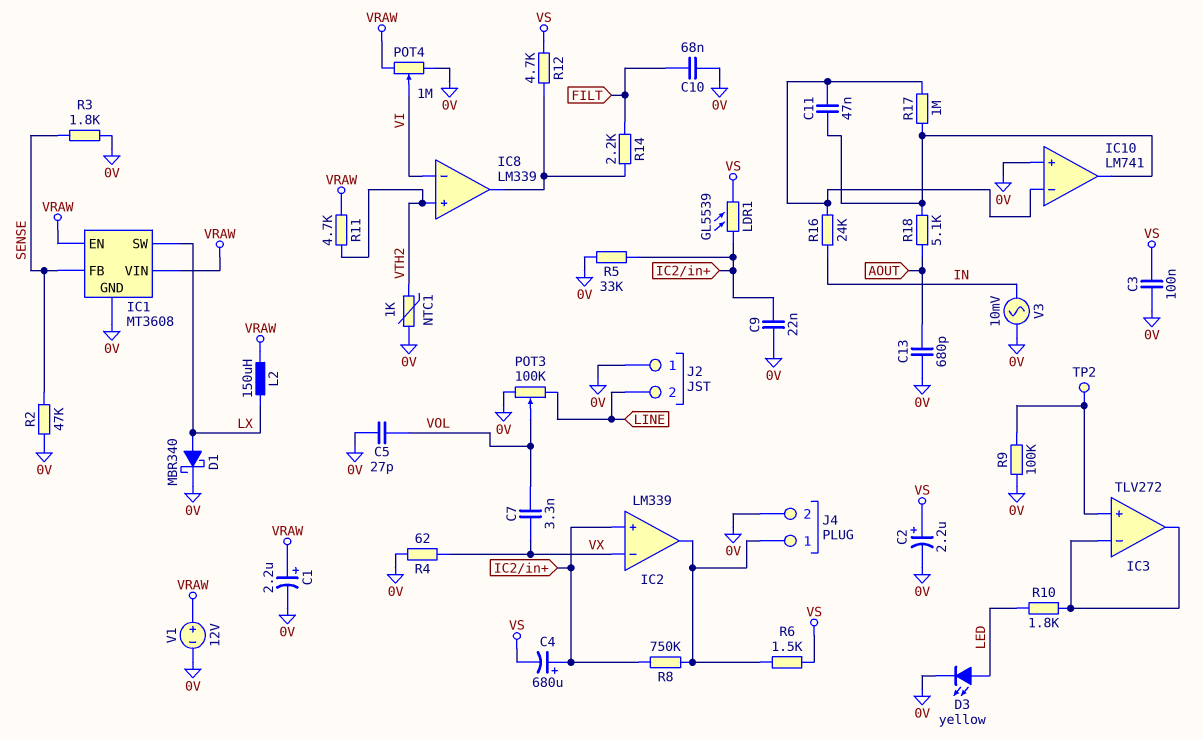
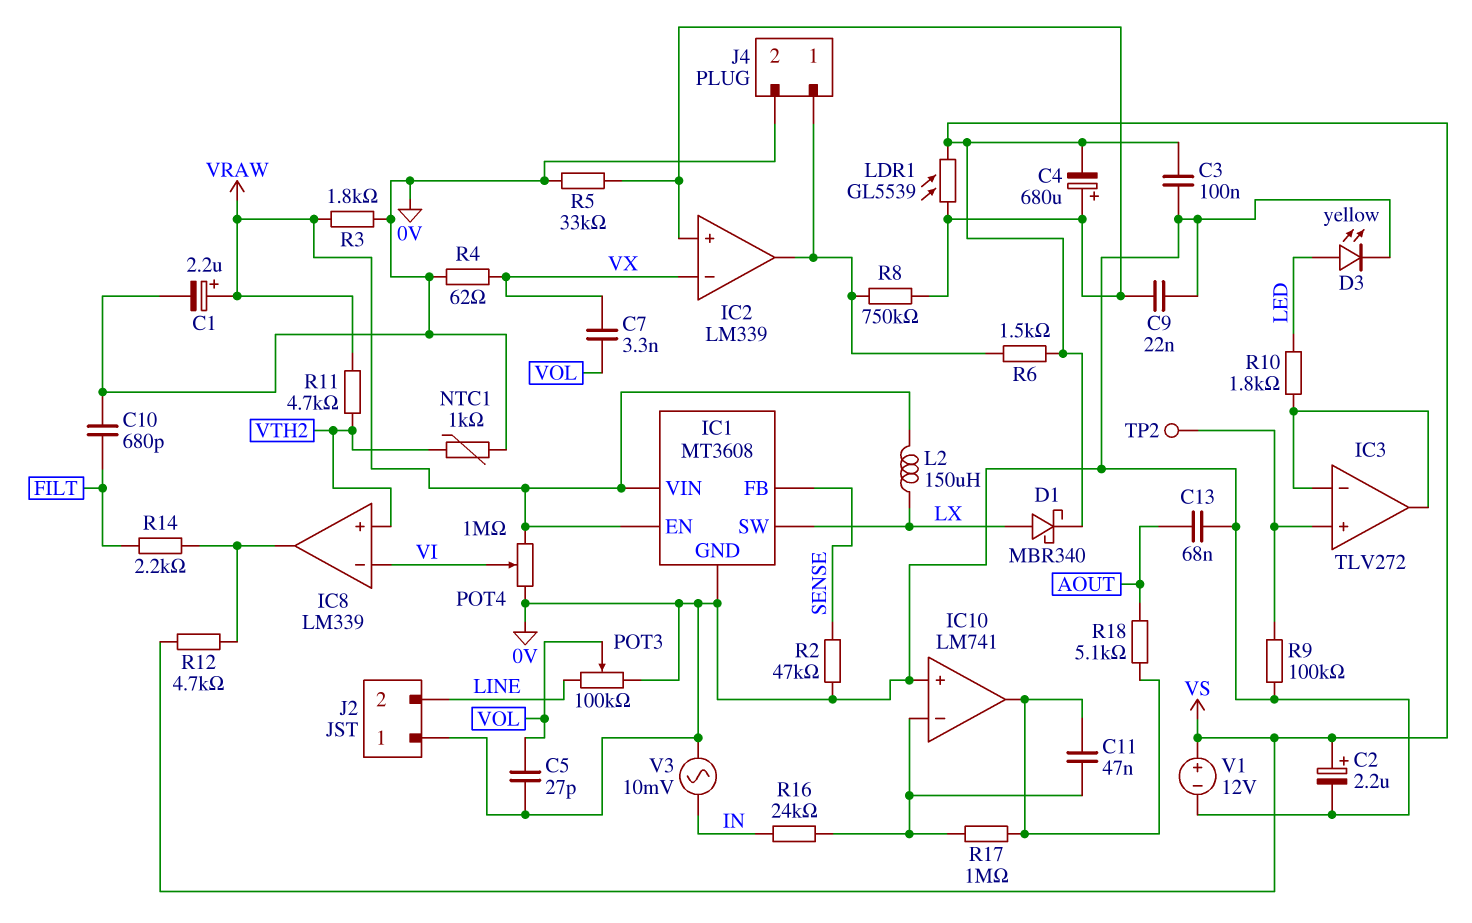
C10: 68nF (0V, FILT) -> 680pF (0V, FILT)
C13: 680pF (0V, AOUT) -> 68nF (0V, AOUT)
D1: schottky MBR340 (A LX, K 0V) -> schottky MBR340 (A LX, K VS)
R3: 1.8k (0V, SENSE) -> 1.8k (0V, VRAW)
V1: 12V (plus VRAW, minus 0V) -> 12V (plus VS, minus 0V)

